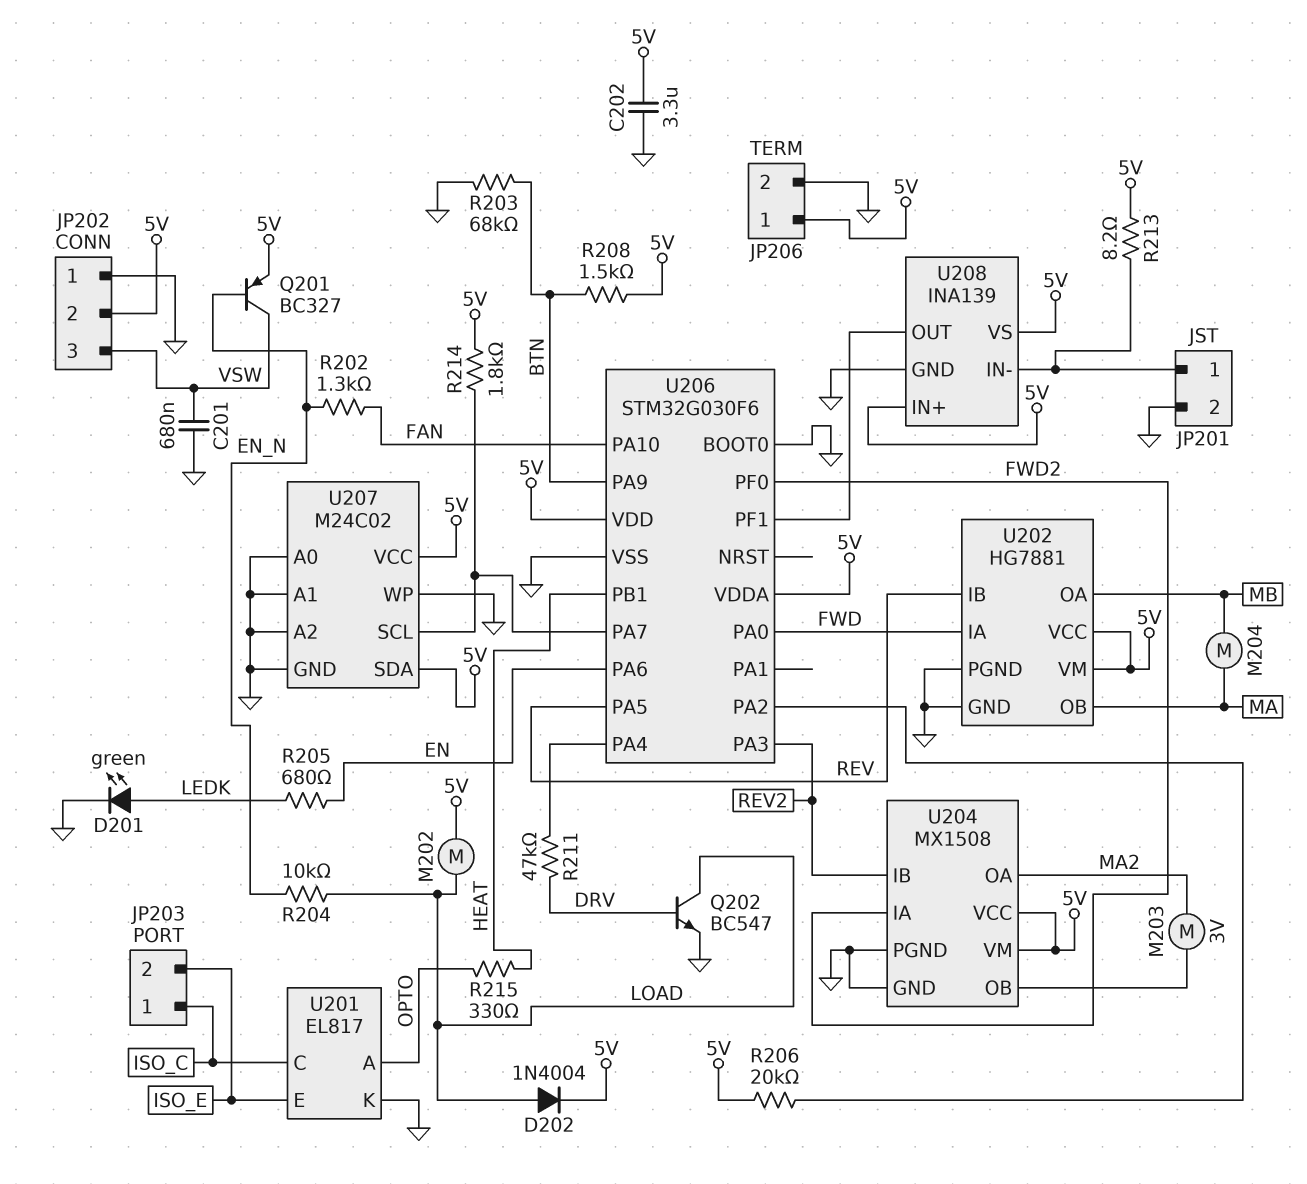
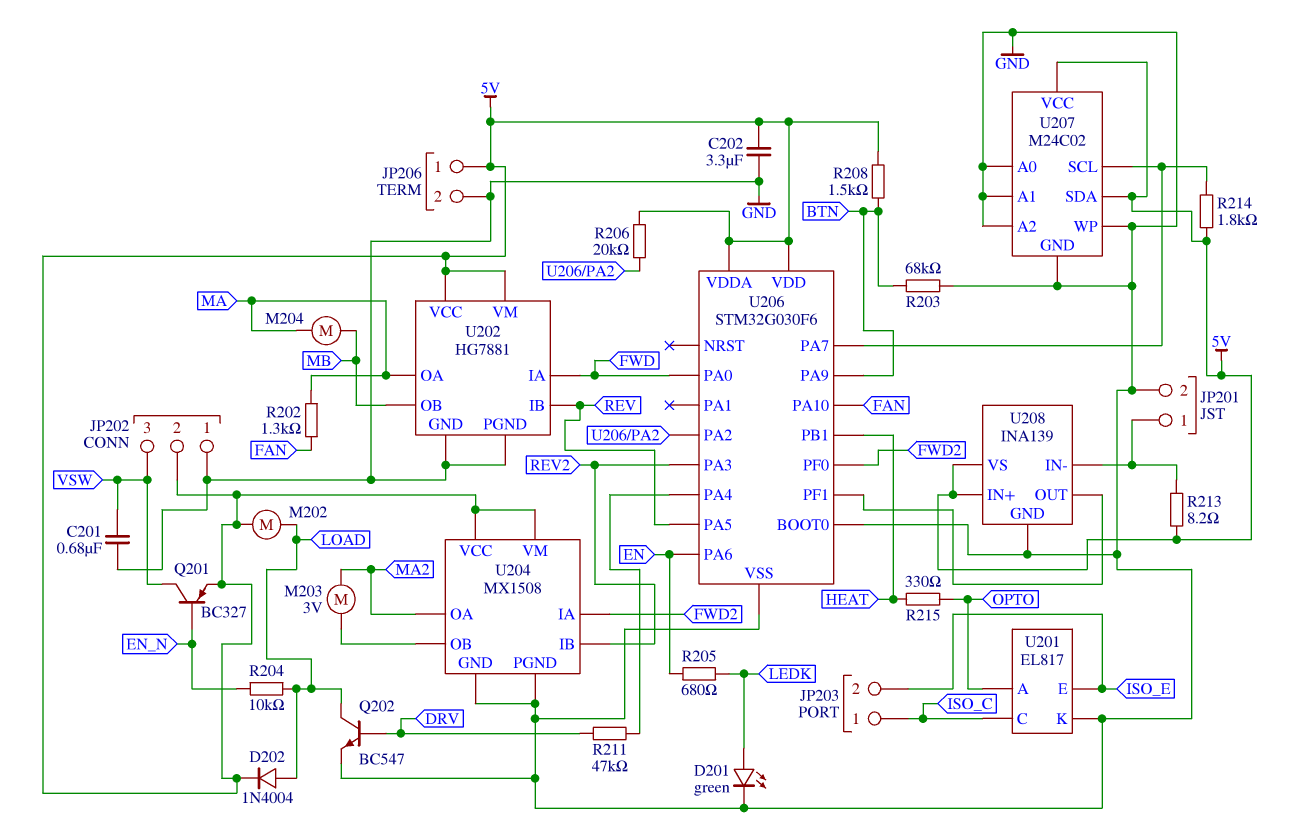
R202: 1.3k (EN_N, FAN) -> 1.3k (FAN, MA)
U202 pin OA: MB -> MA
U202 pin OB: MA -> MB

